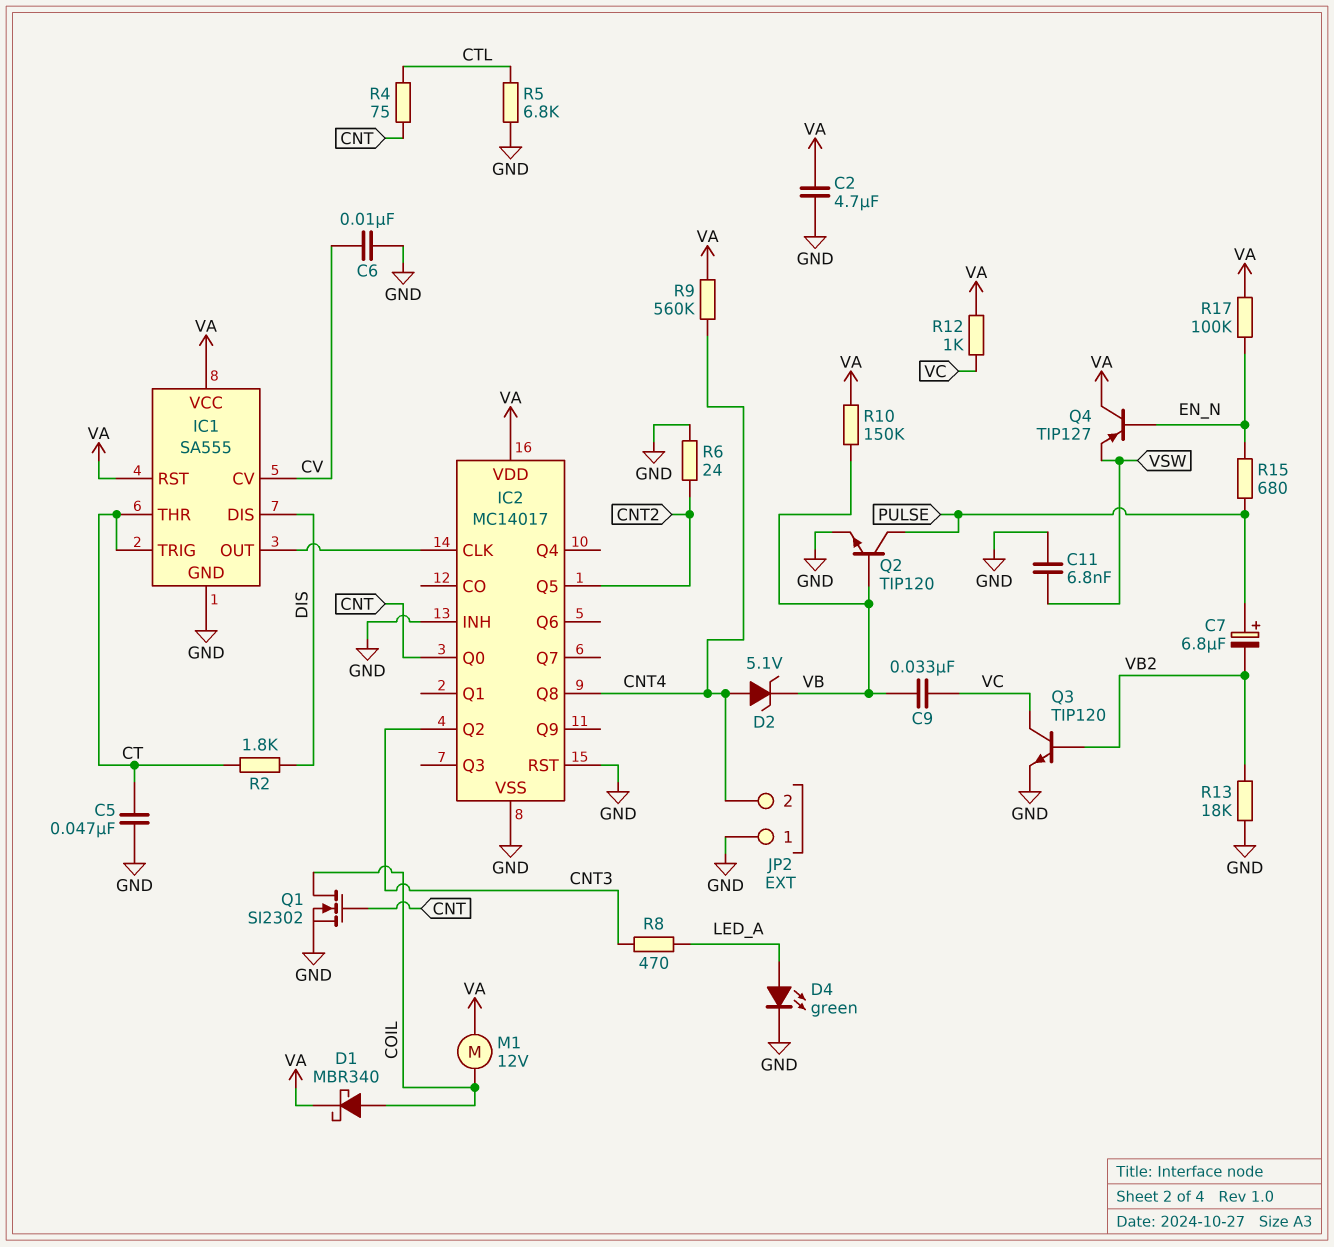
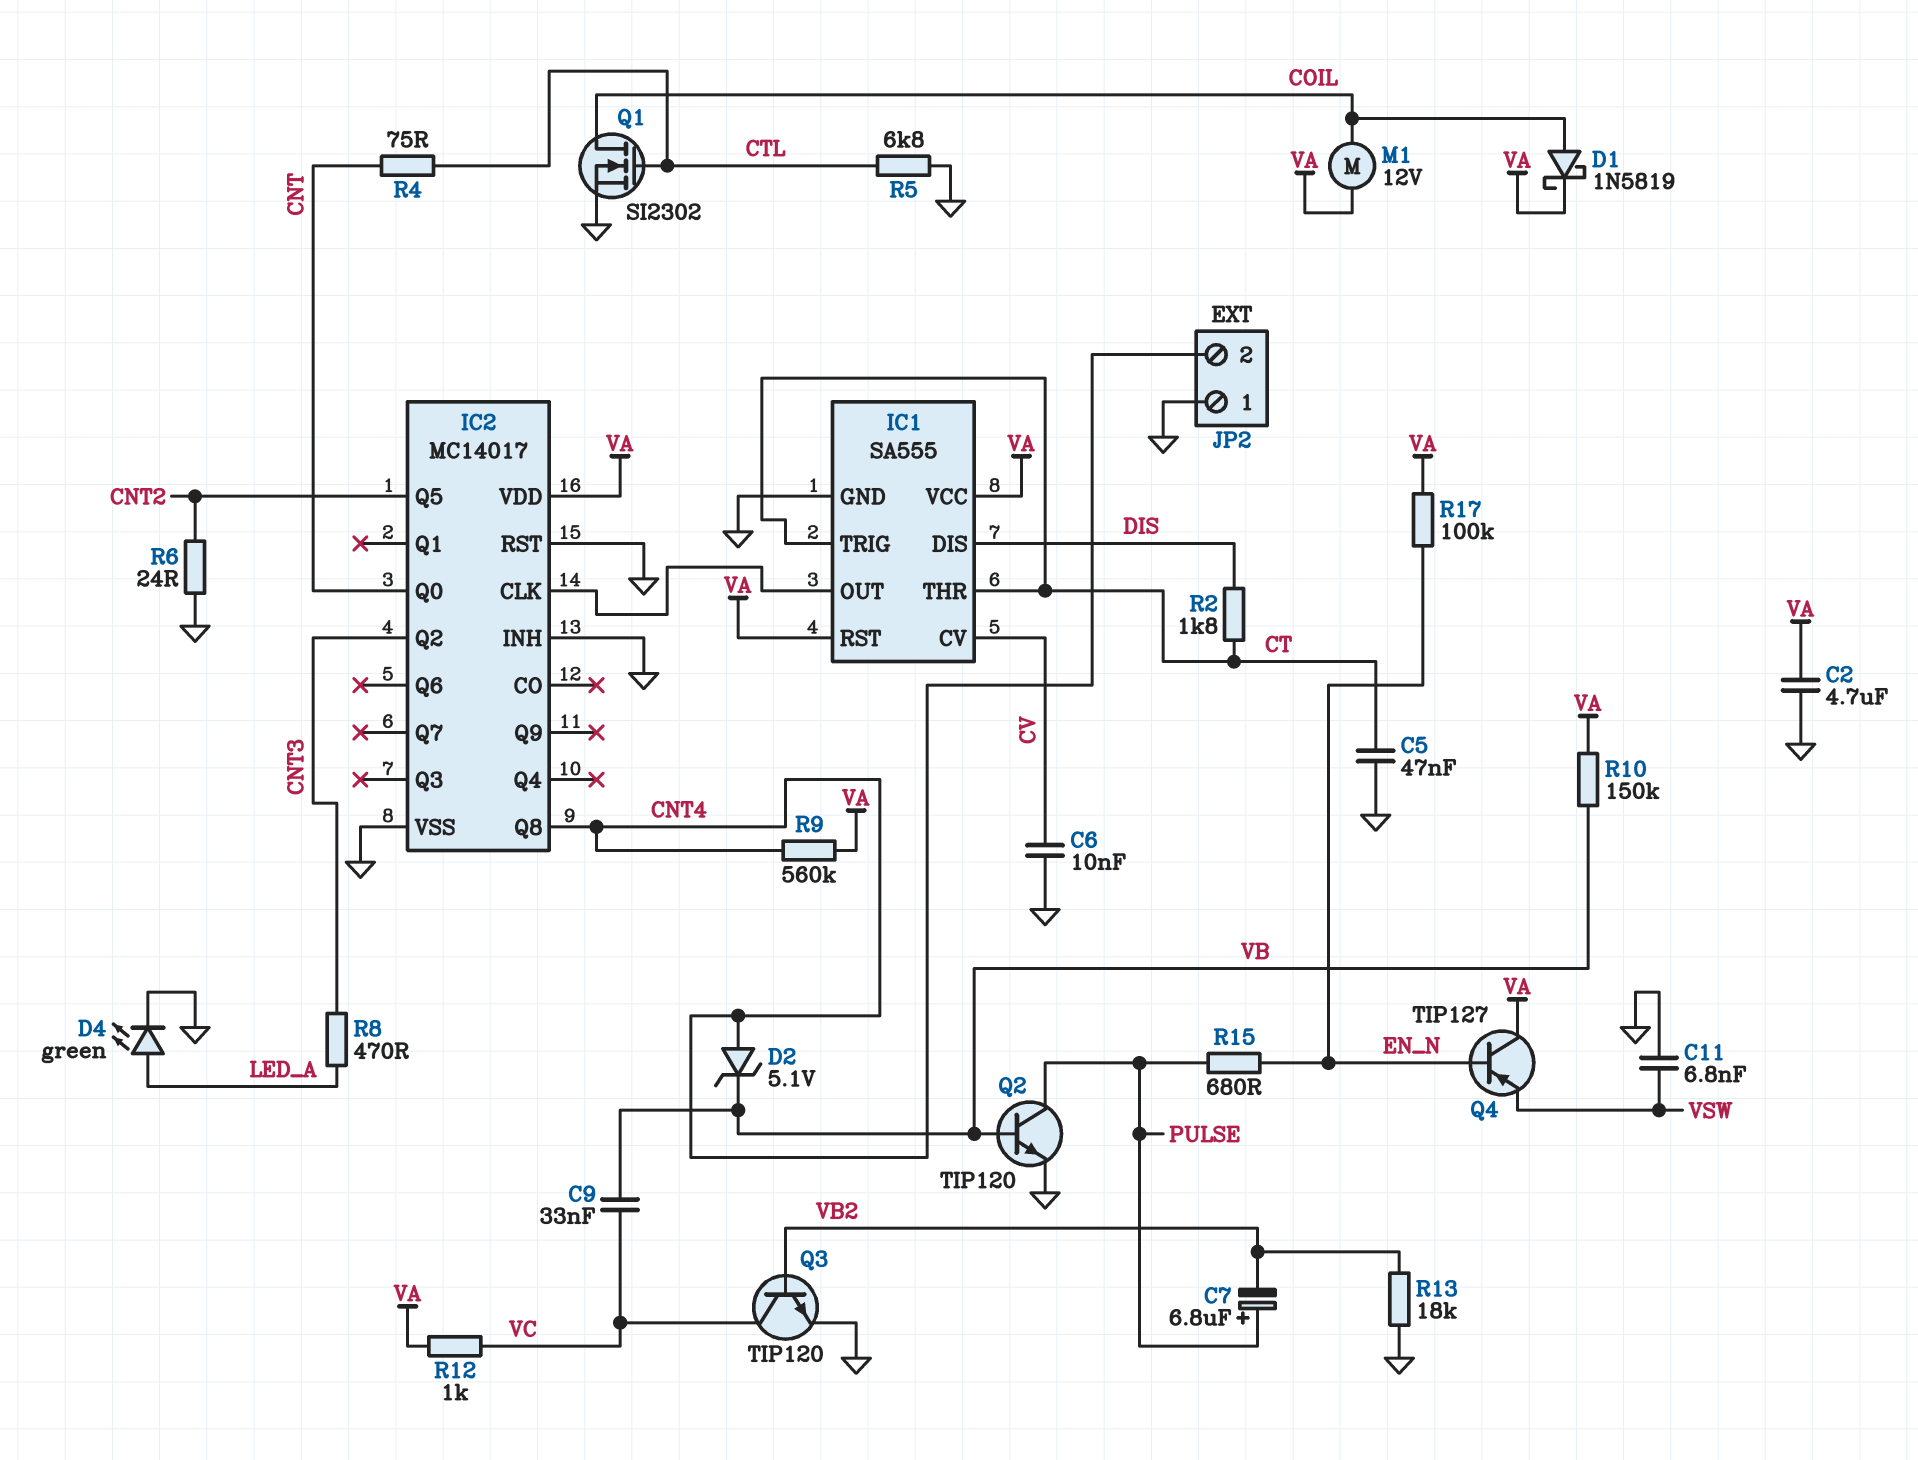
D1: schottky MBR340 (A COIL, K VA) -> schottky 1N5819 (A COIL, K VA)
Q1: NMOS SI2302 (G CNT, D COIL, S GND) -> NMOS SI2302 (G CTL, D COIL, S GND)

